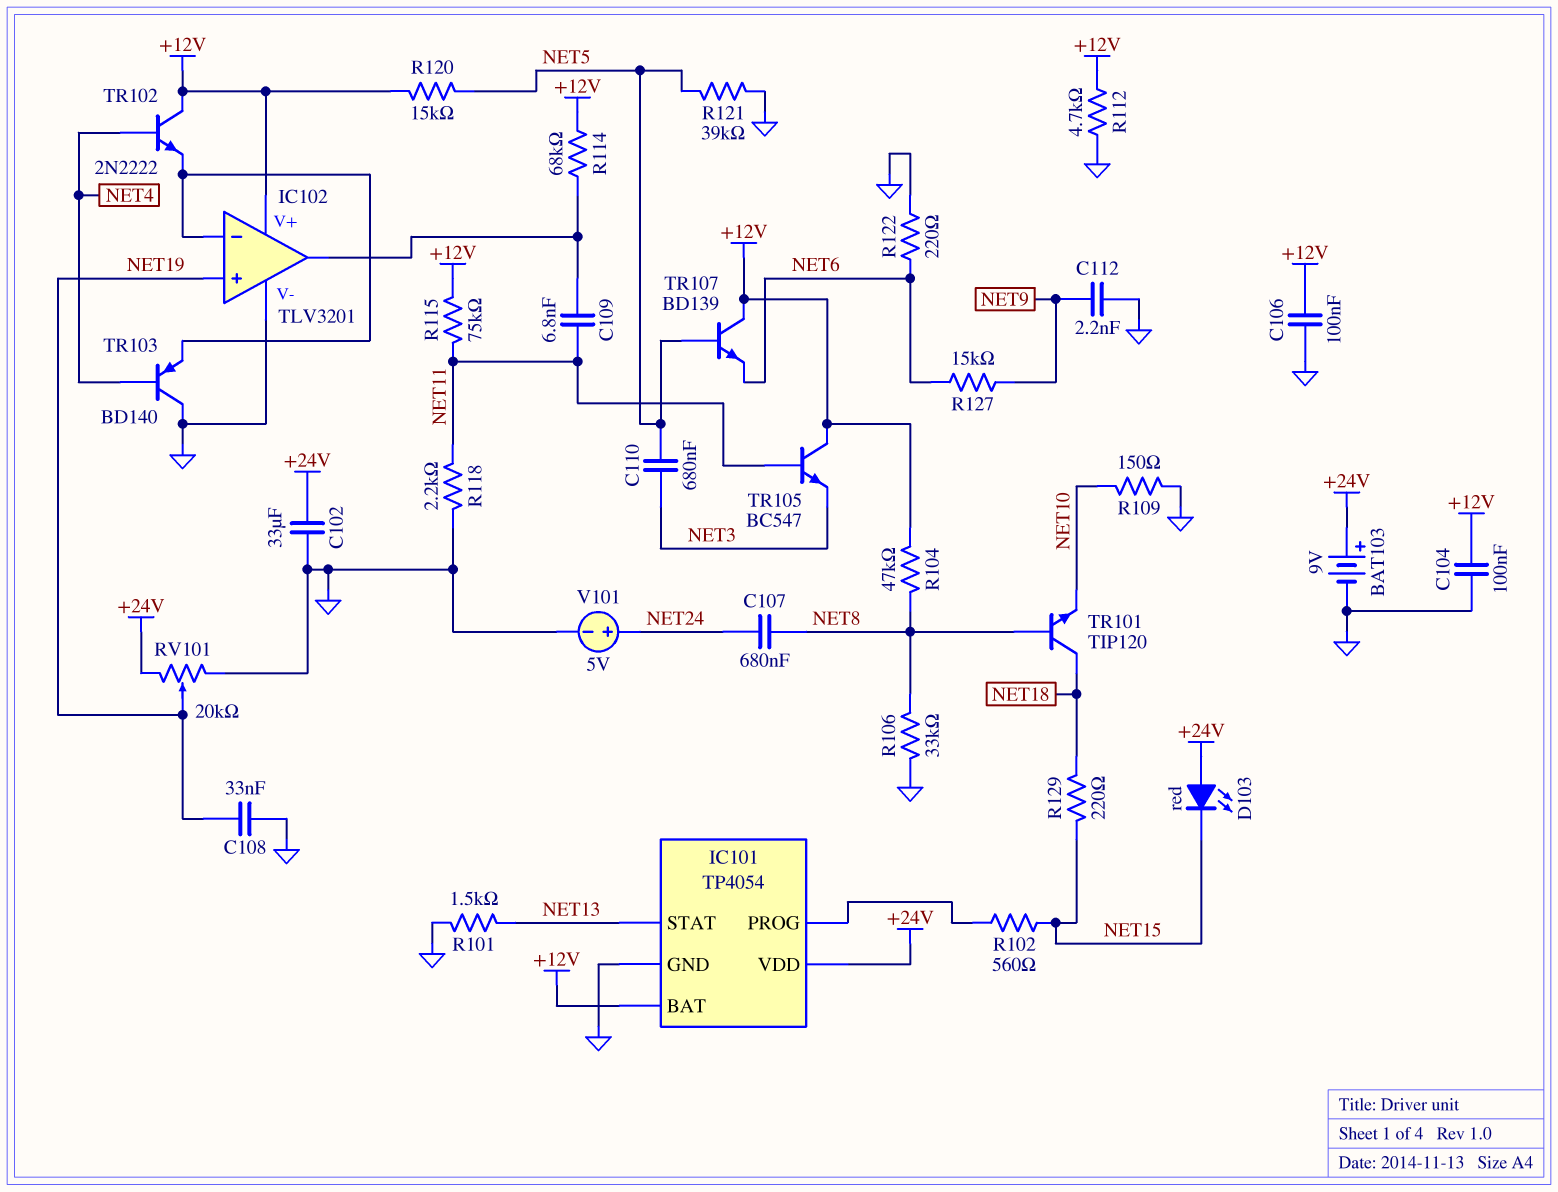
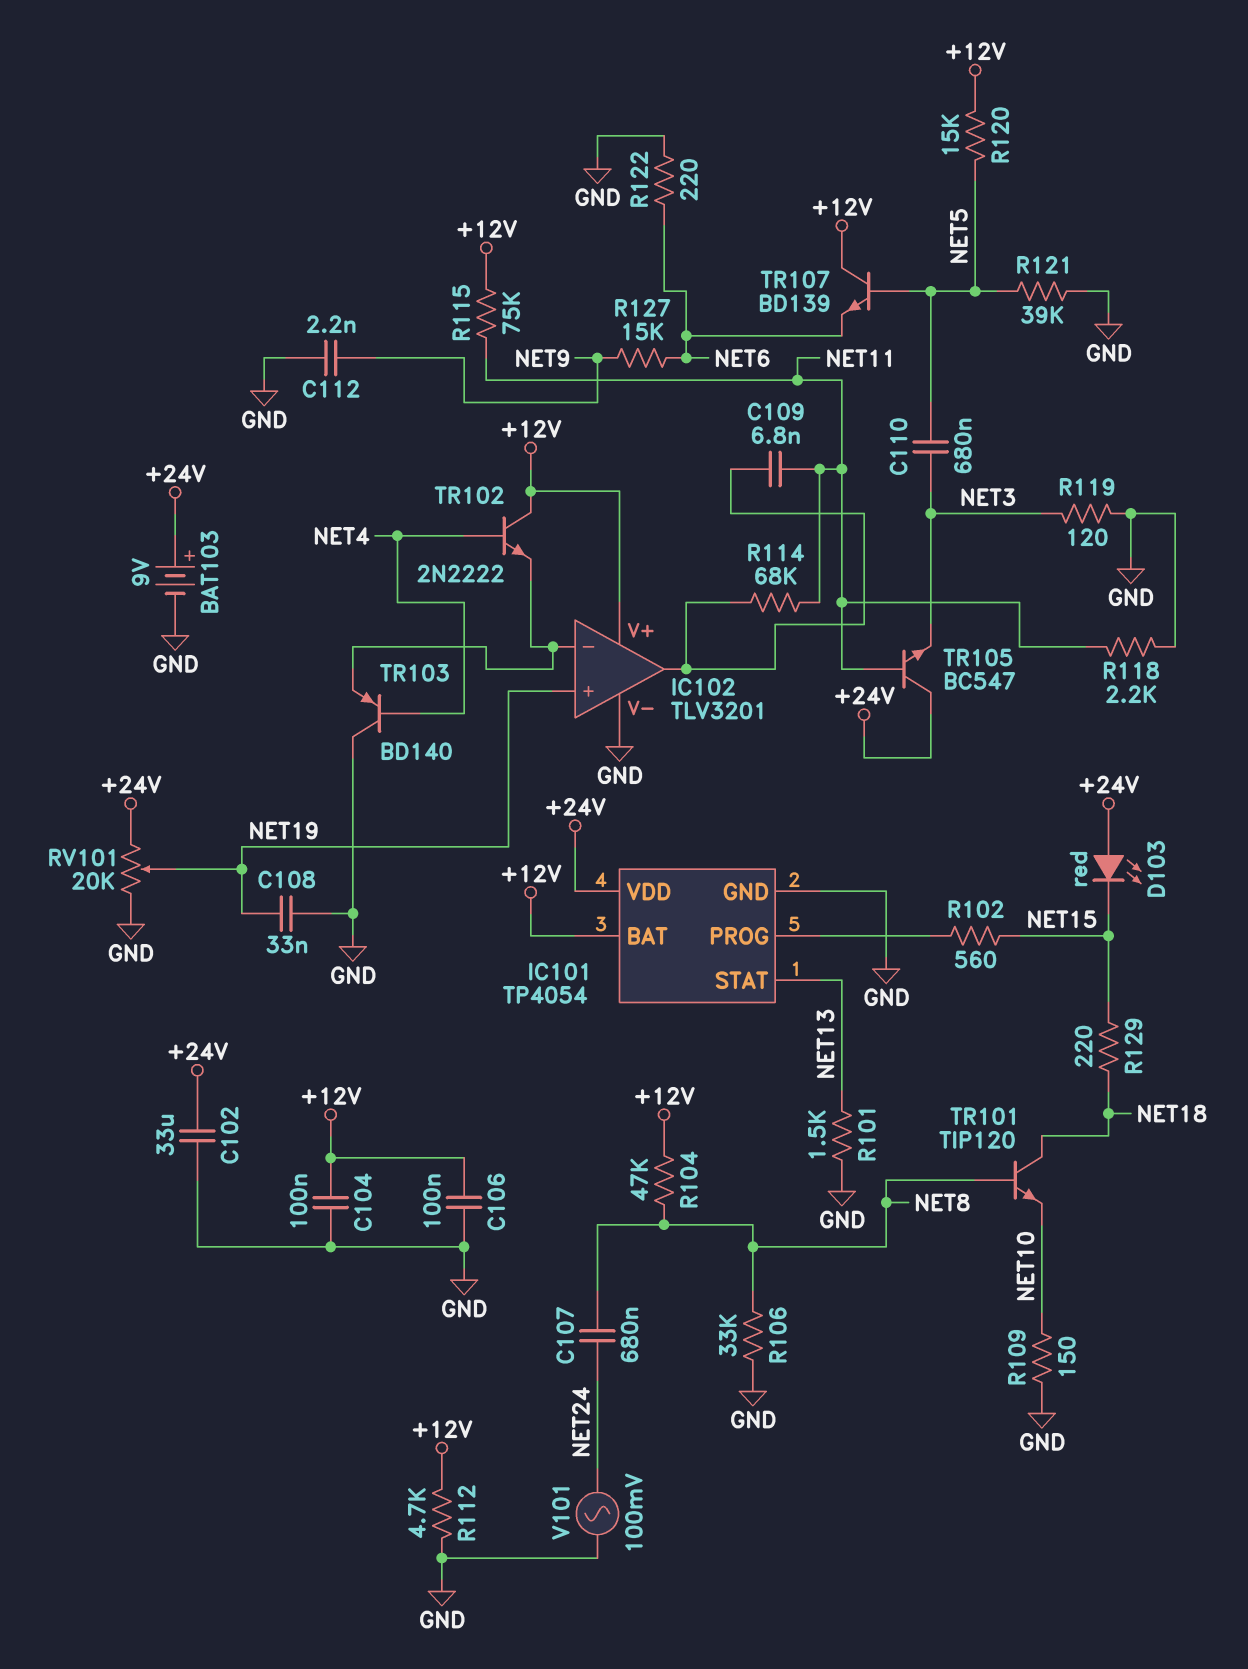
R114: 68k (+12V, IC102/out) -> 68k (IC102/out, NET11)
R119: none -> 120 (GND, NET3)
TR105: NPN BC547 (B NET11, C +12V, E NET3) -> NPN BC547 (B NET11, C +24V, E NET3)
V101: 5V (plus NET24, minus GND) -> AC 100mV (GND, NET24)

